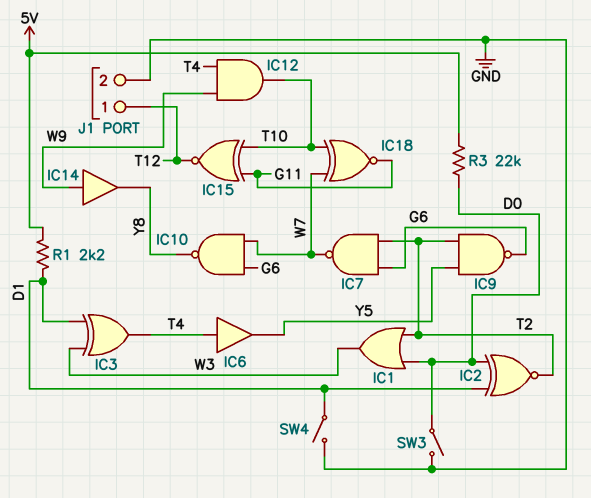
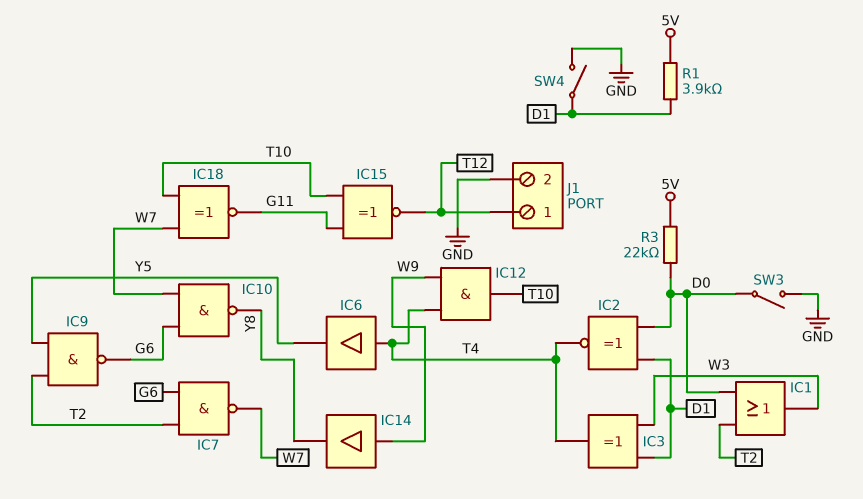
IC2: XNOR (in D0, in D1, out T2) -> XNOR (in D0, in D1, out T4)
R1: 2.2k (5V, D1) -> 3.9k (5V, D1)

